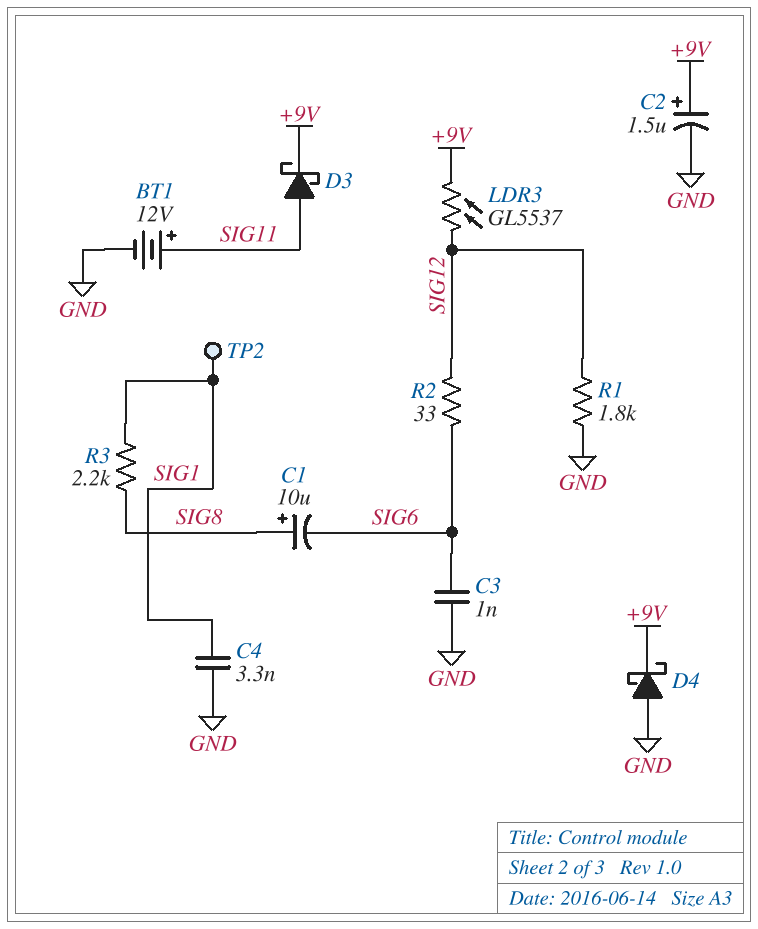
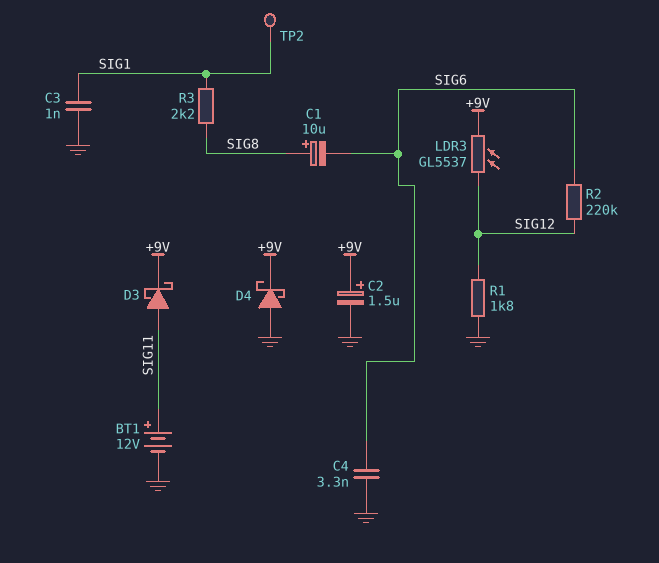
C3: 1nF (GND, SIG6) -> 1nF (GND, SIG1)
C4: 3.3nF (GND, SIG1) -> 3.3nF (GND, SIG6)
R2: 33 (SIG6, SIG12) -> 220k (SIG6, SIG12)

